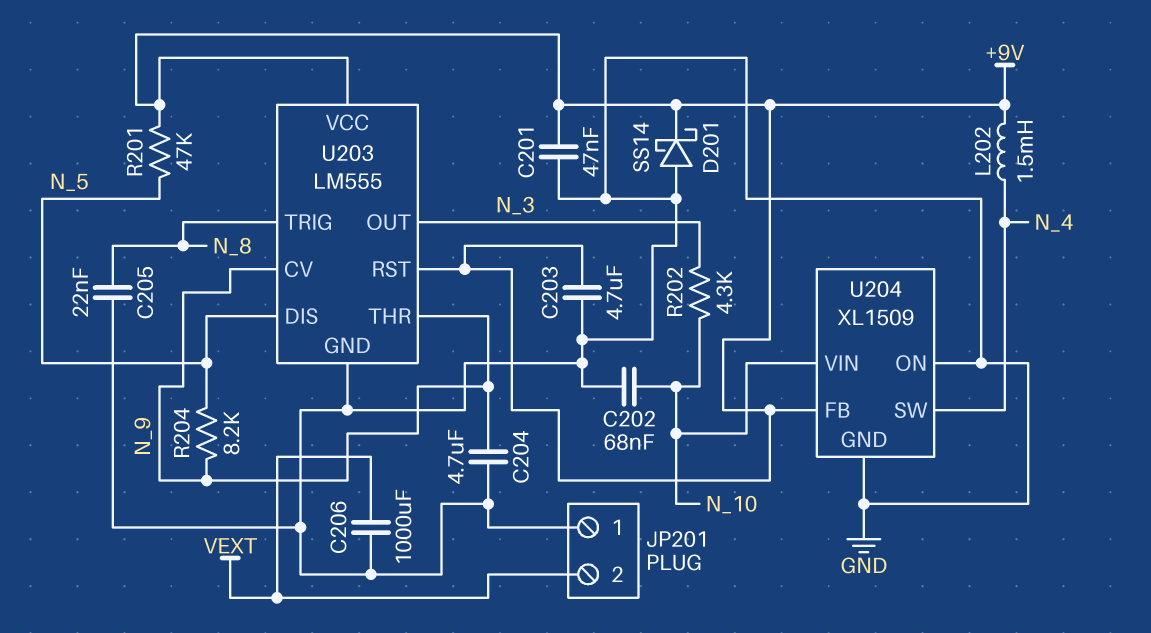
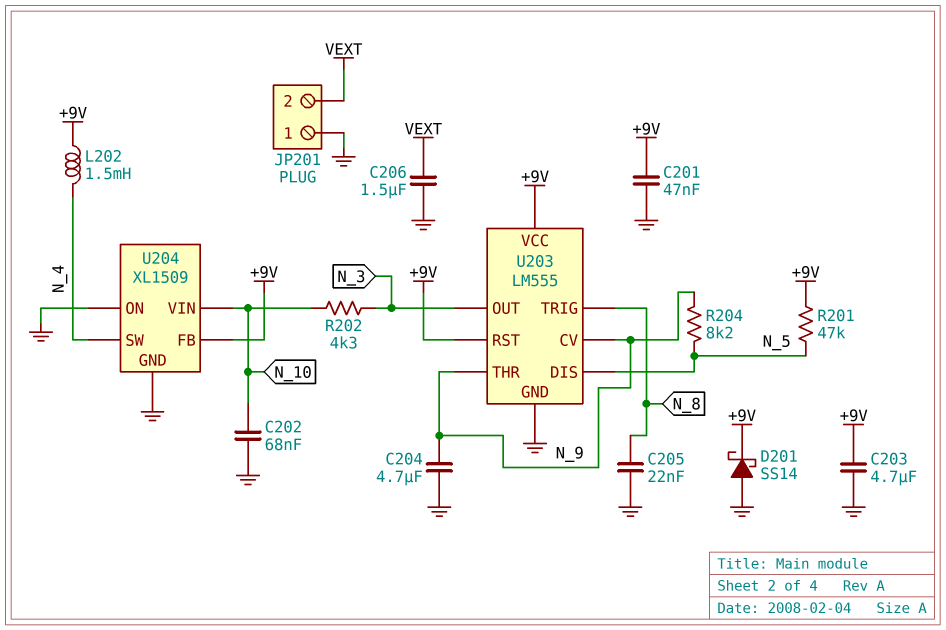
C206: 1000uF (GND, VEXT) -> 1.5uF (GND, VEXT)

